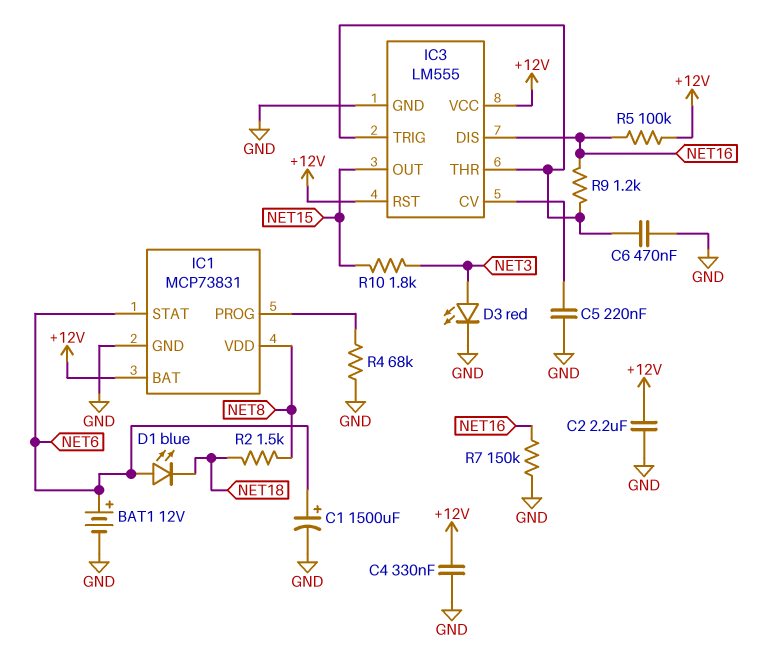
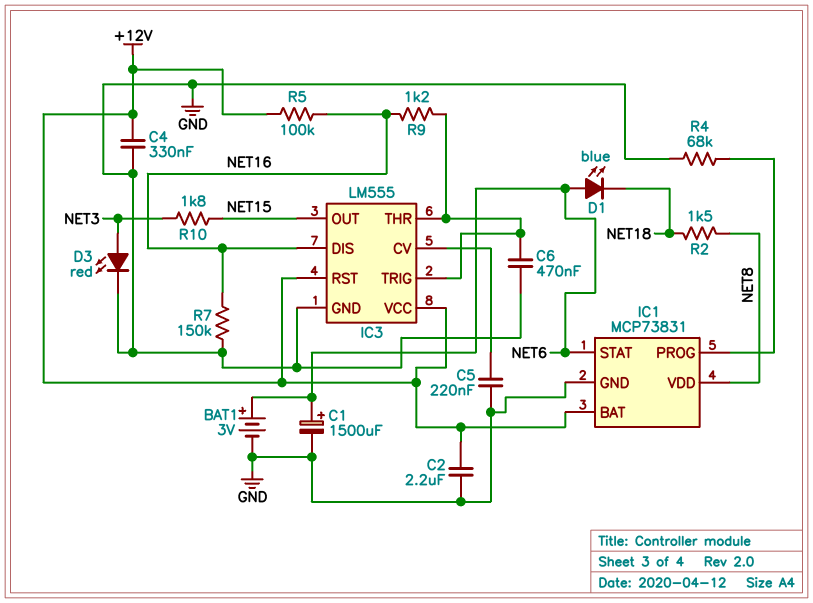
BAT1: 12V (plus NET6, minus GND) -> 3V (plus NET6, minus GND)

